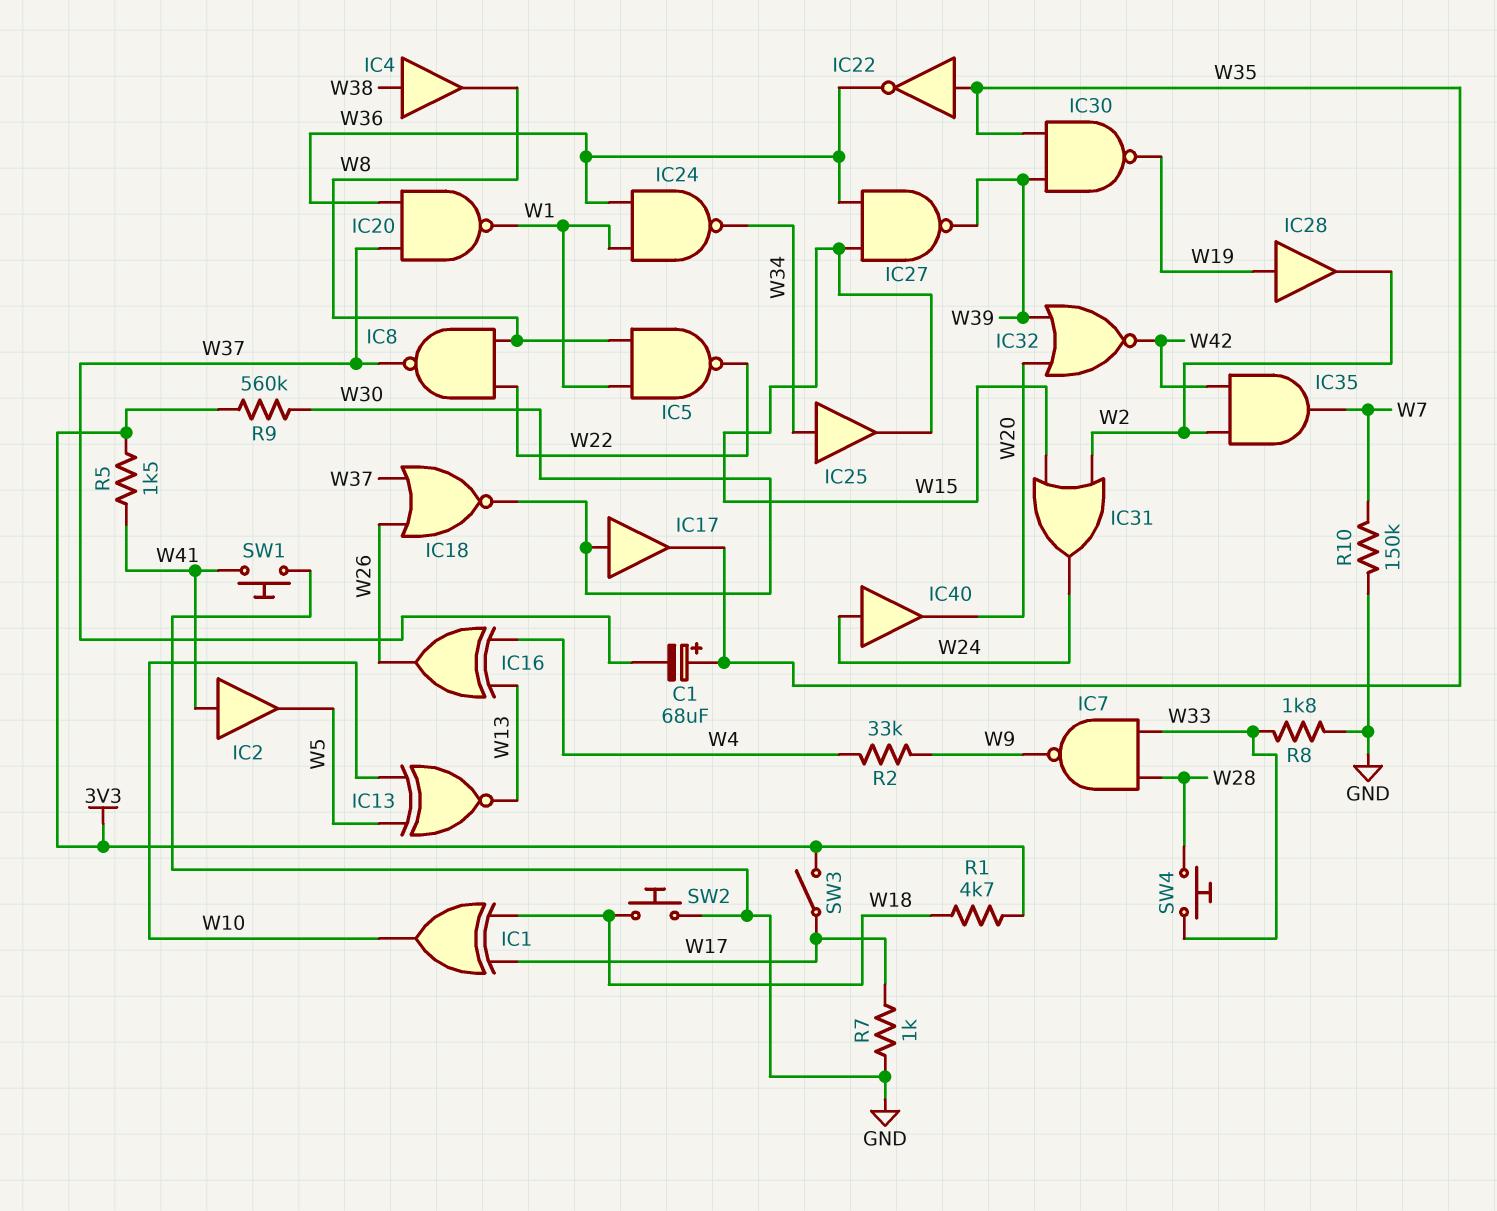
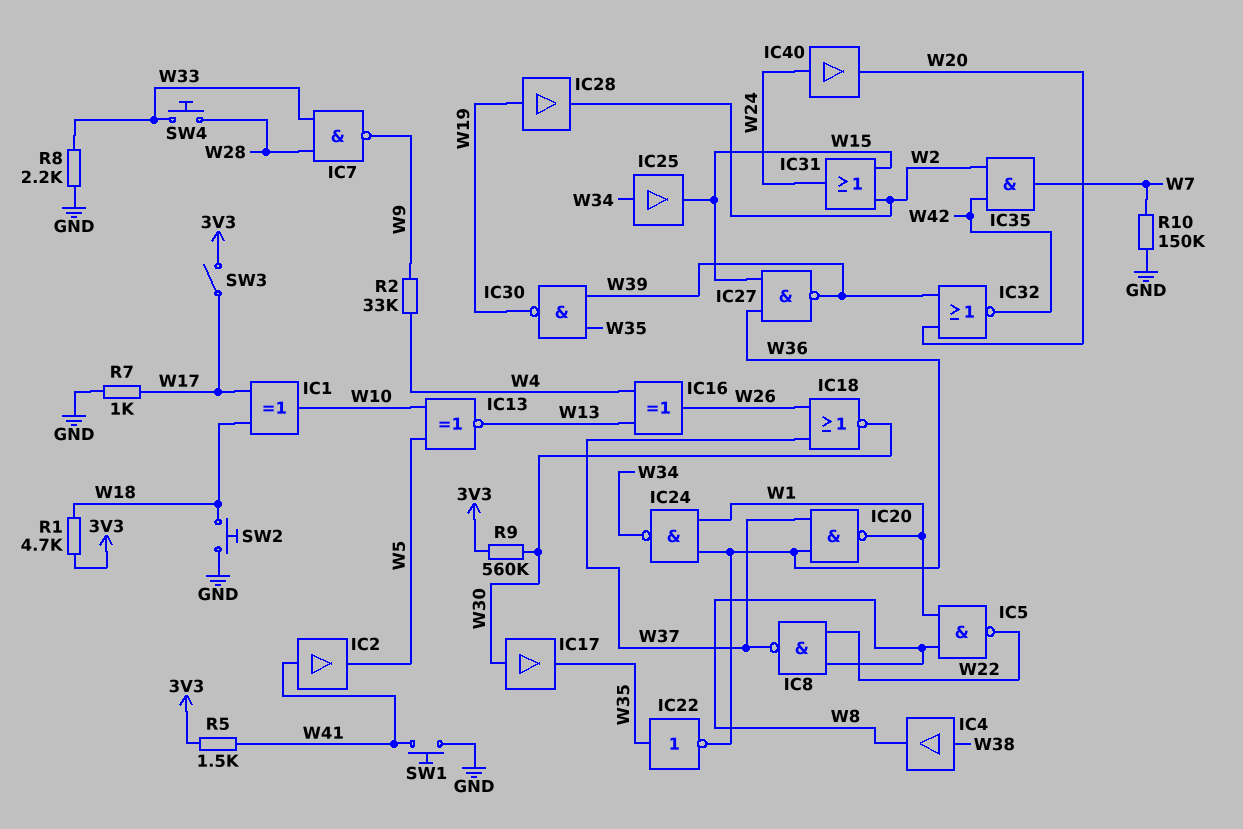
C1: 68uF (plus W35, minus W37) -> none
R8: 1.8k (GND, W33) -> 2.2k (GND, W33)

